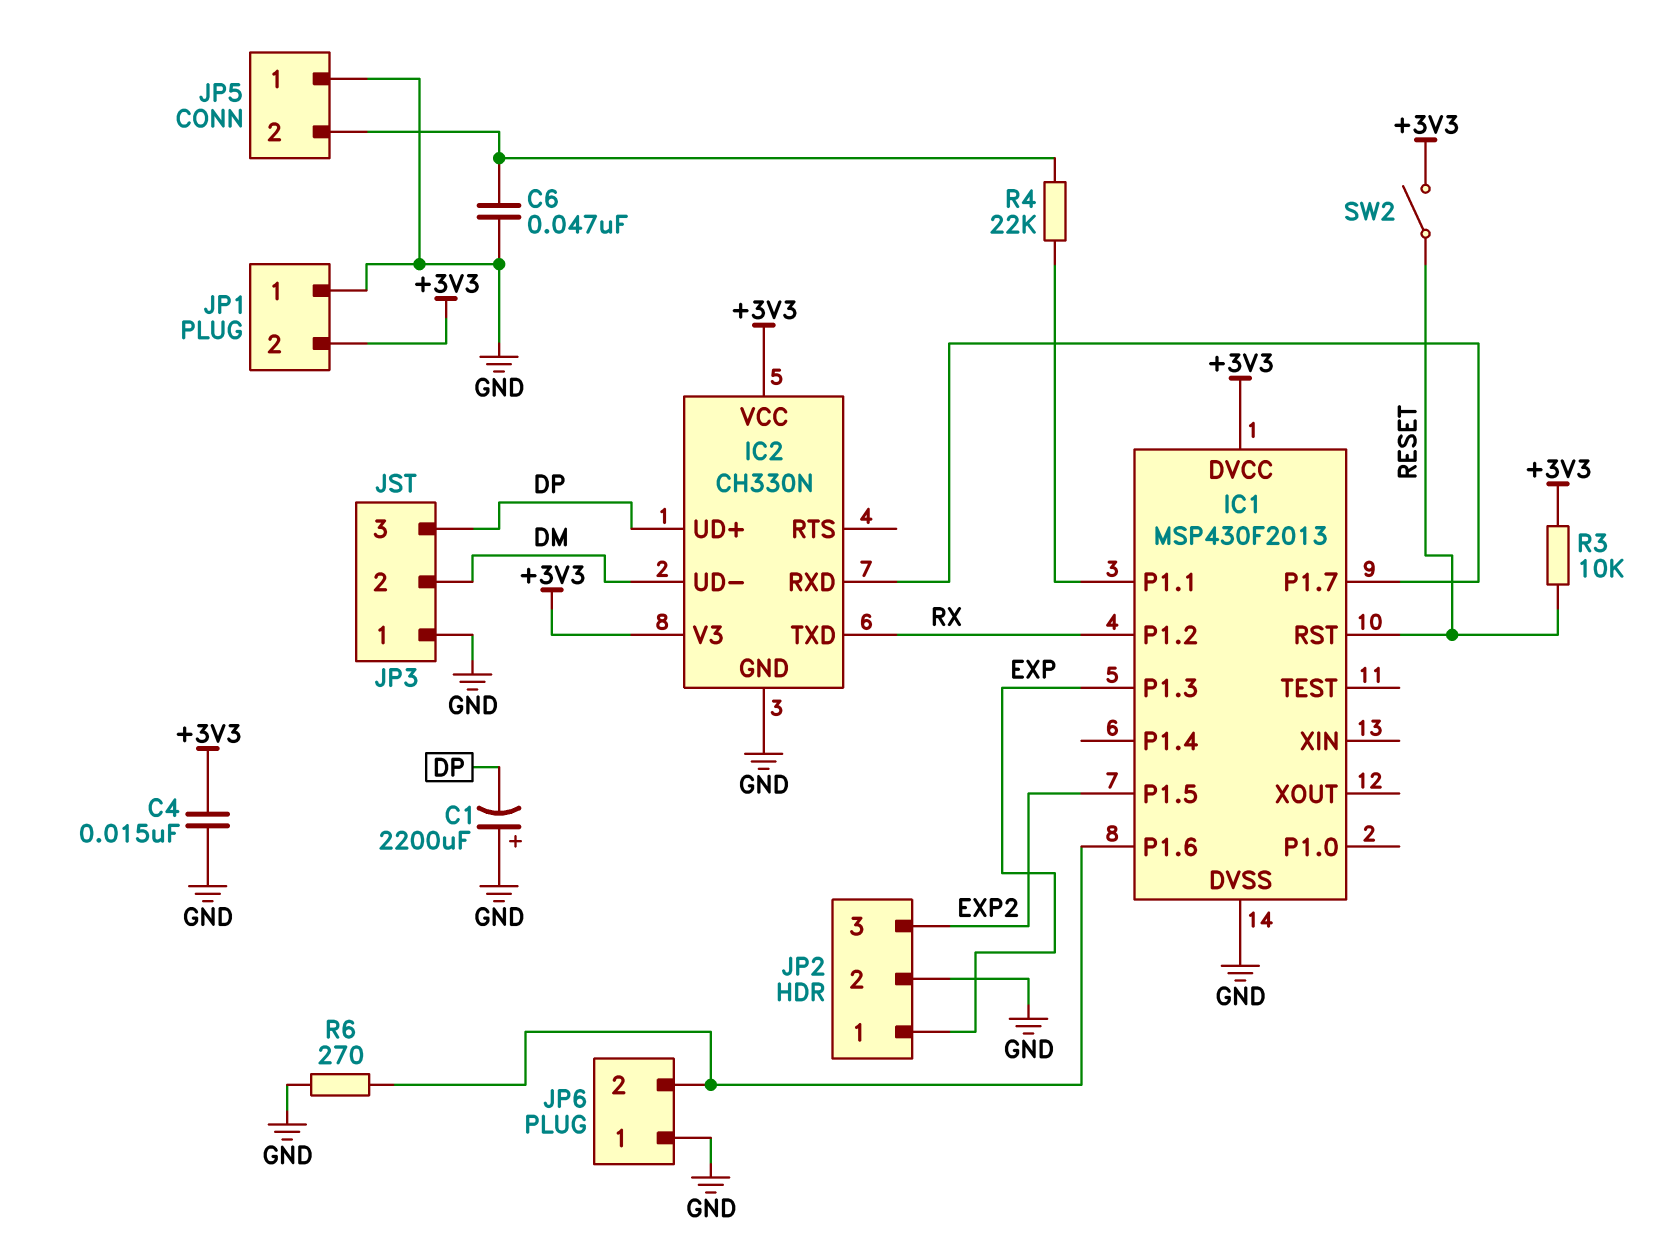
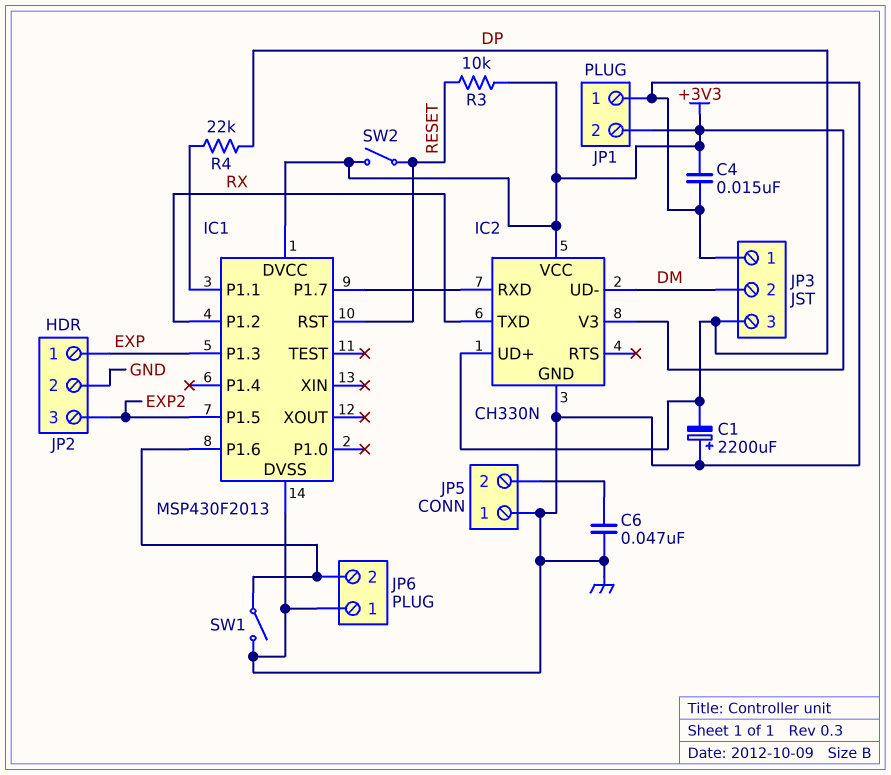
R4: 22k (IC1/P1.1, JP5/2) -> 22k (DP, IC1/P1.1)
R6: 270 (GND, IC1/P1.6) -> none
SW1: none -> switch (GND, IC1/P1.6)

